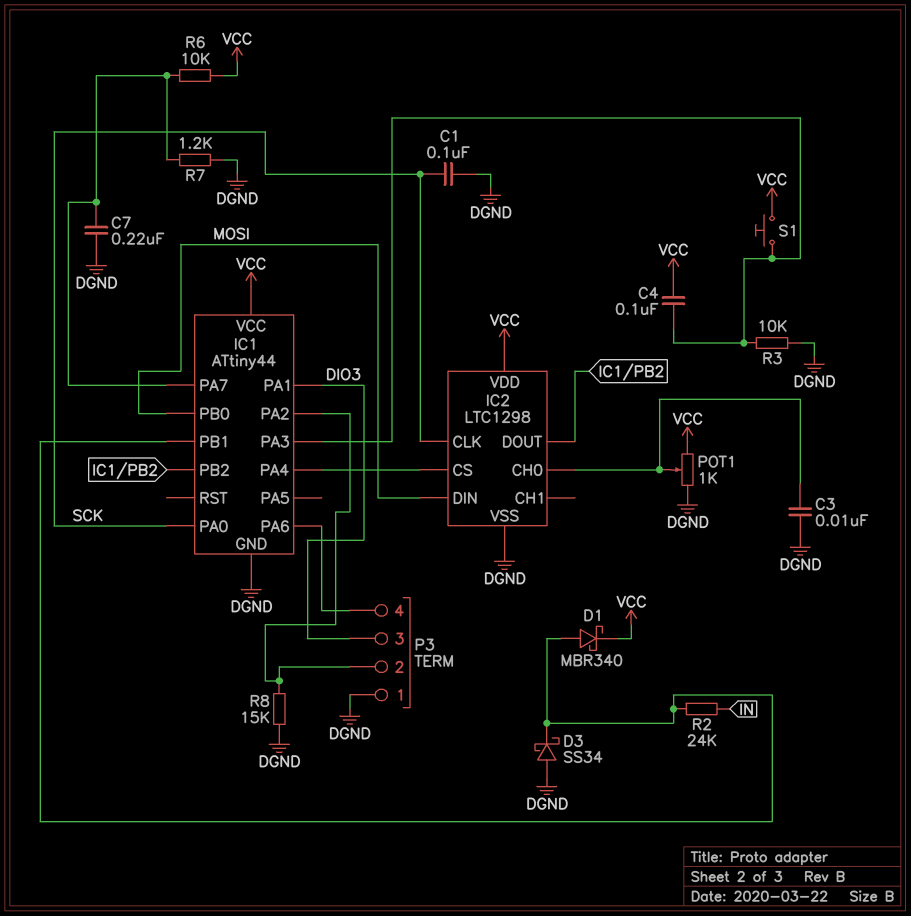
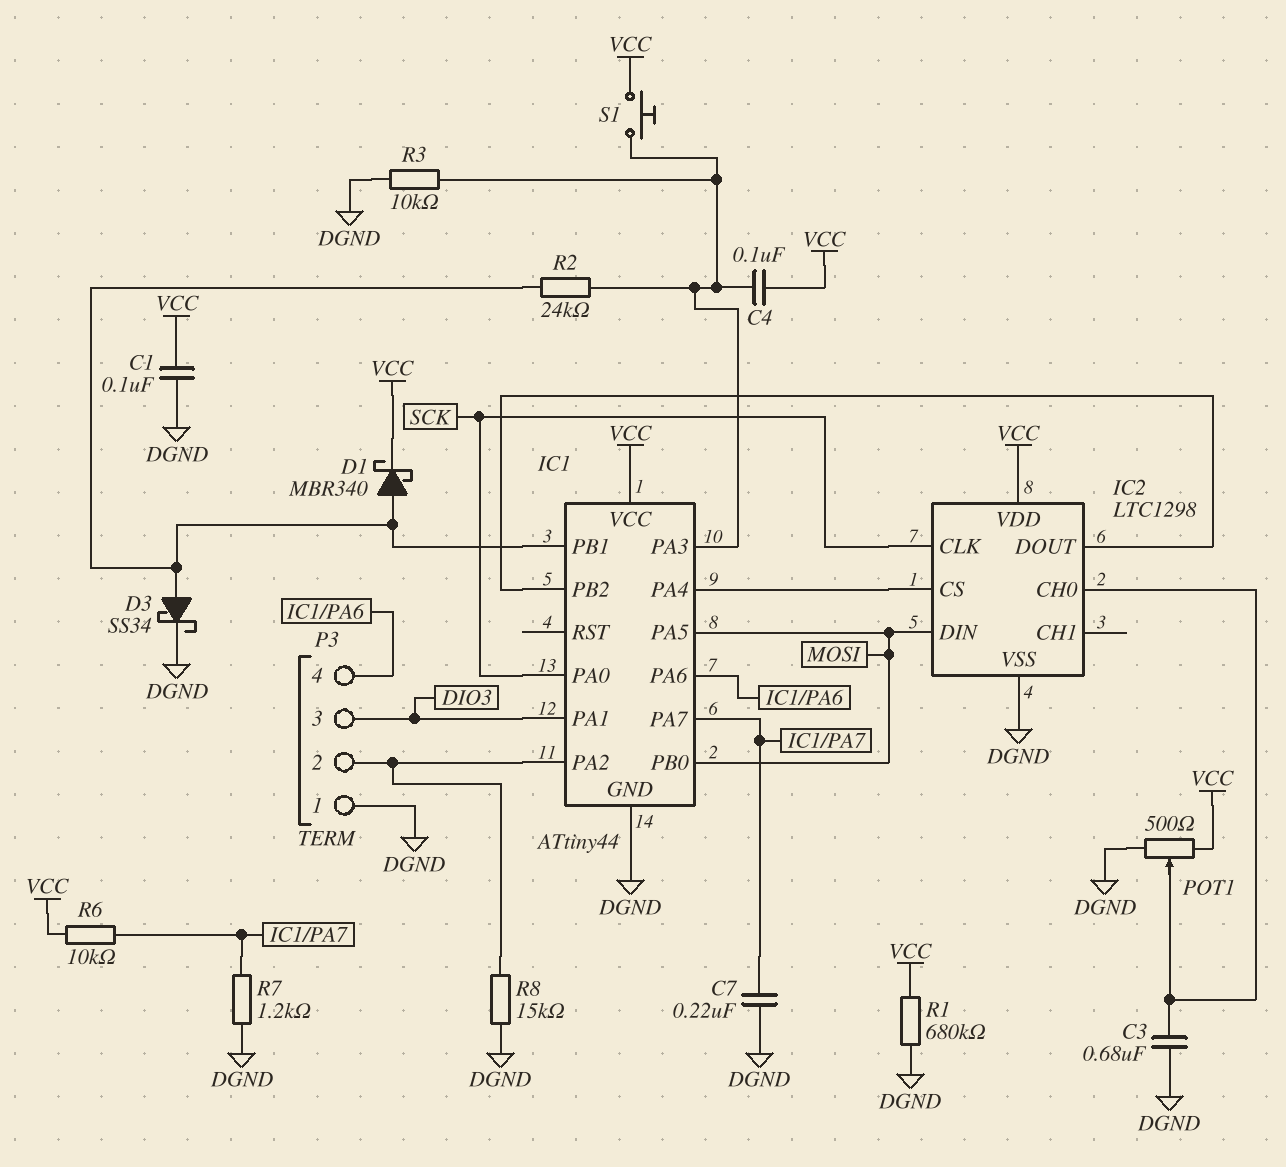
C1: 100nF (DGND, SCK) -> 100nF (DGND, VCC)
C3: 10nF (DGND, IC2/CH0) -> 680nF (DGND, IC2/CH0)
D3: schottky SS34 (A DGND, K IC1/PB1) -> schottky SS34 (A IC1/PB1, K DGND)
IC1 pin PA5: none -> MOSI
POT1: 1k (DGND, VCC, wiper IC2/CH0) -> 500 (DGND, VCC, wiper IC2/CH0)
R1: none -> 680k (DGND, VCC)
R2: 24k (IC1/PB1, IN) -> 24k (IC1/PA3, IC1/PB1)

